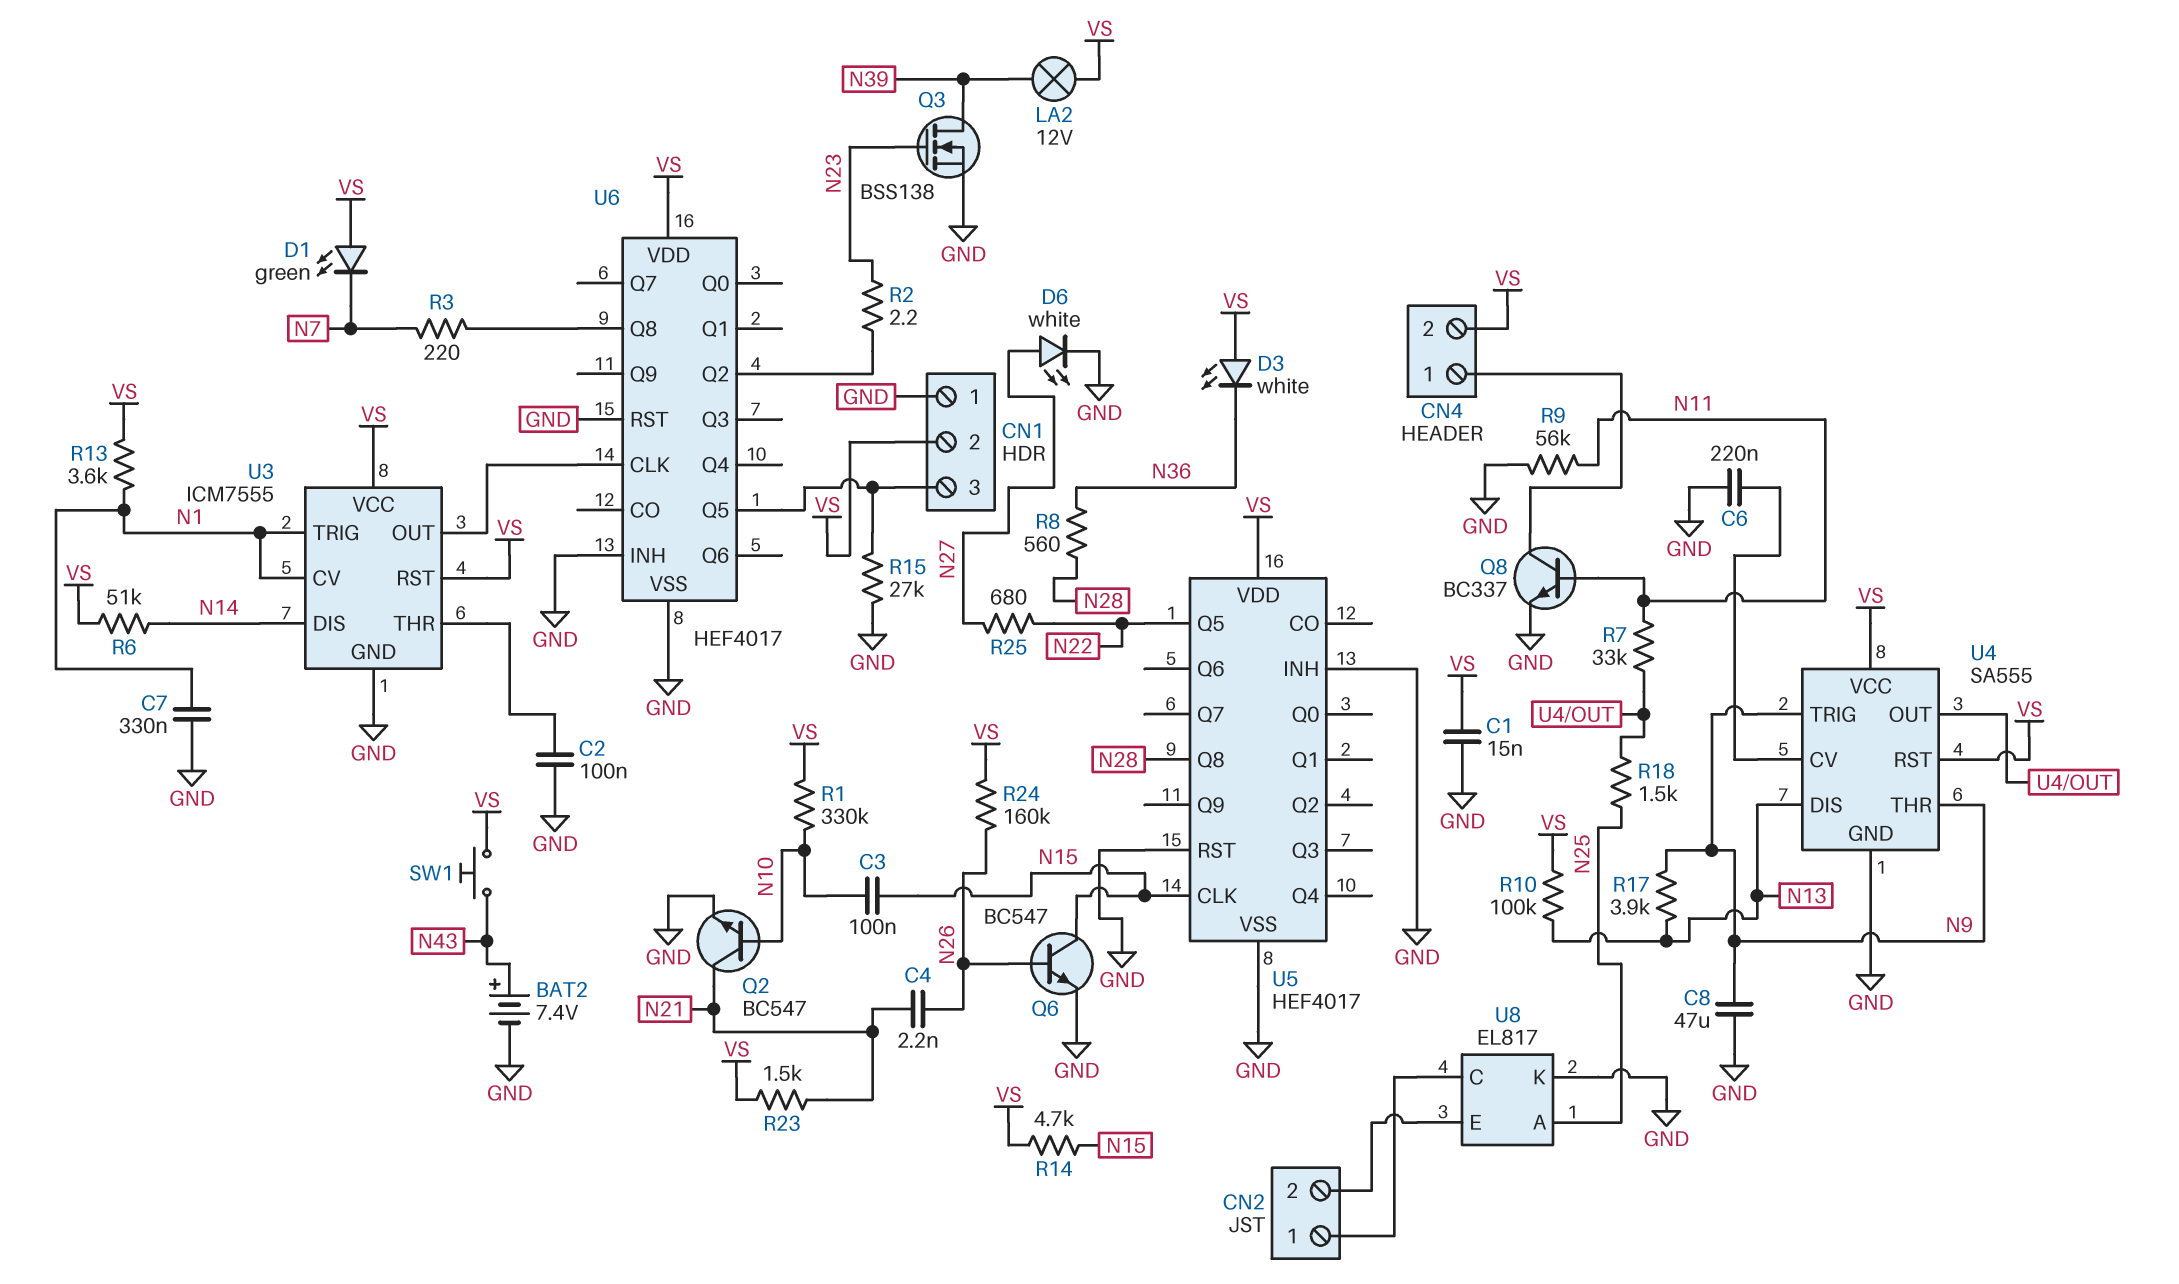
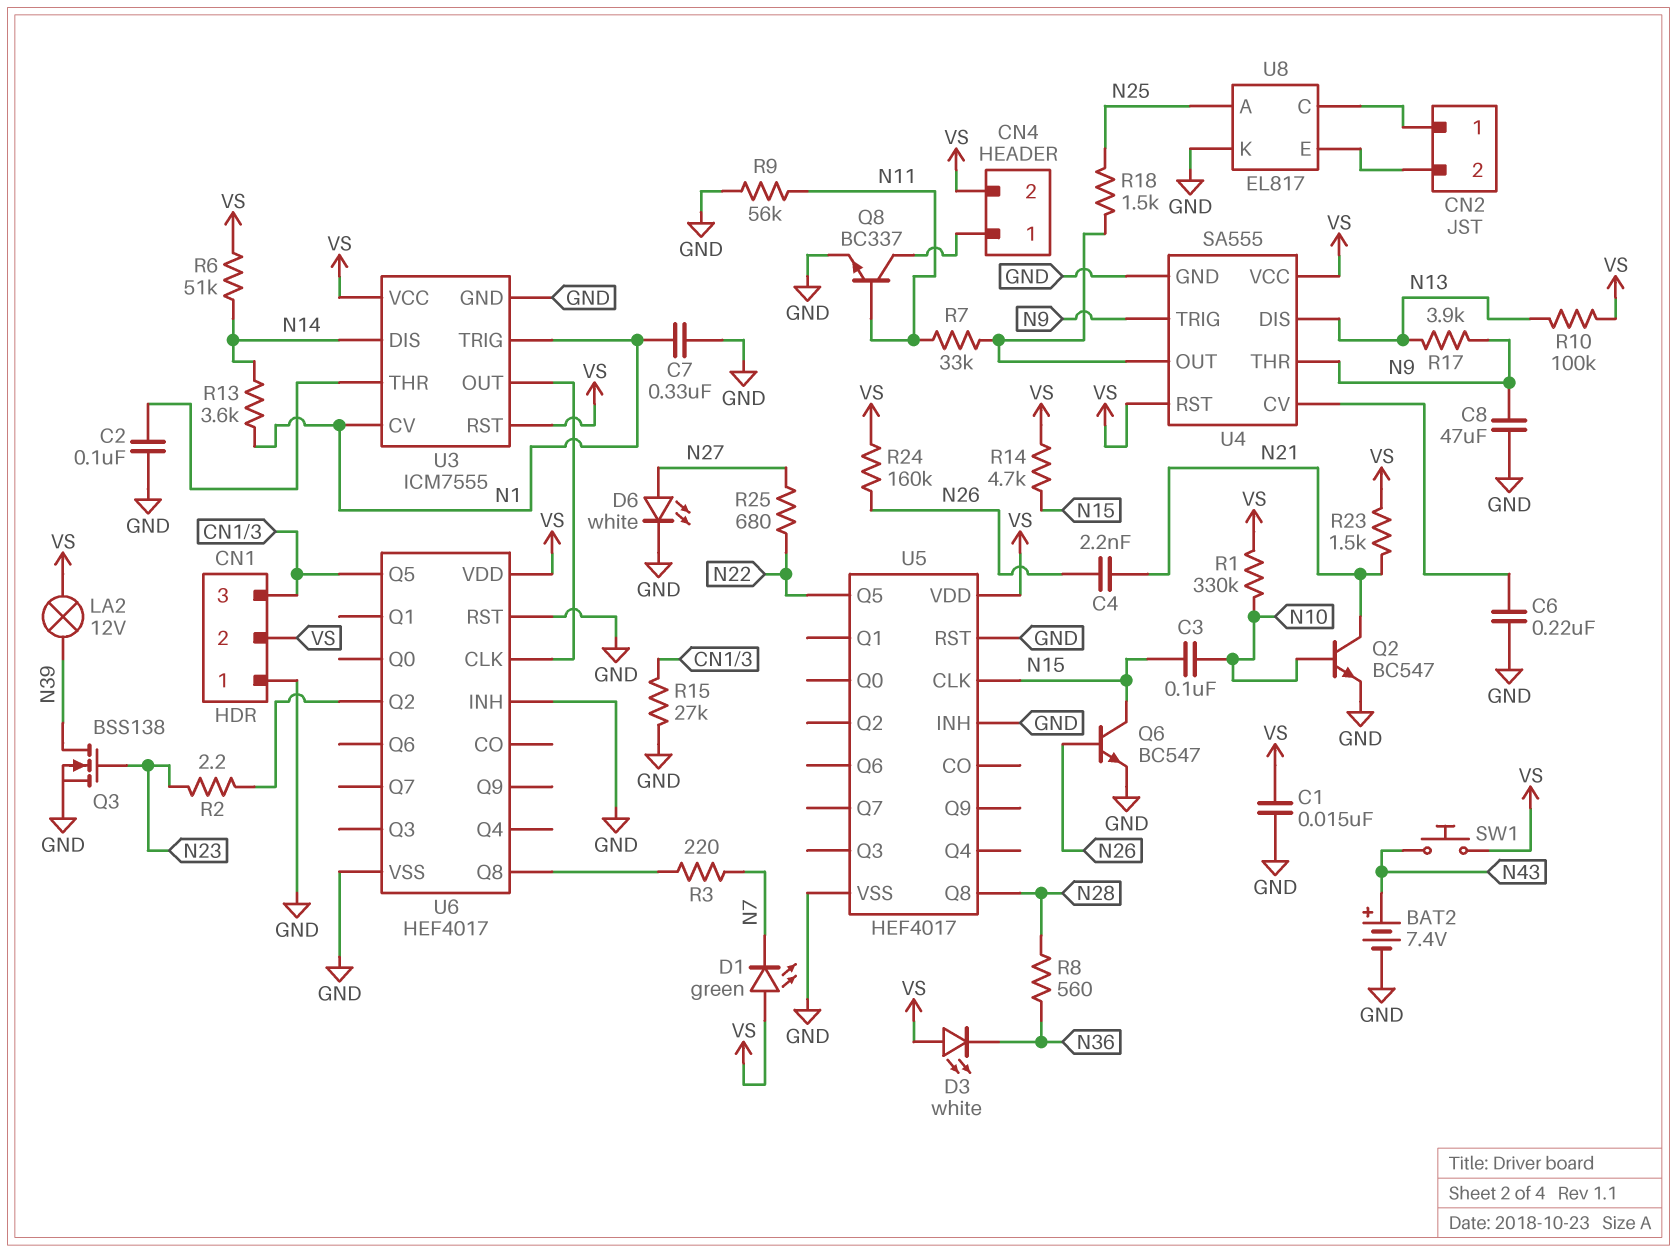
R13: 3.6k (N1, VS) -> 3.6k (N1, N14)

